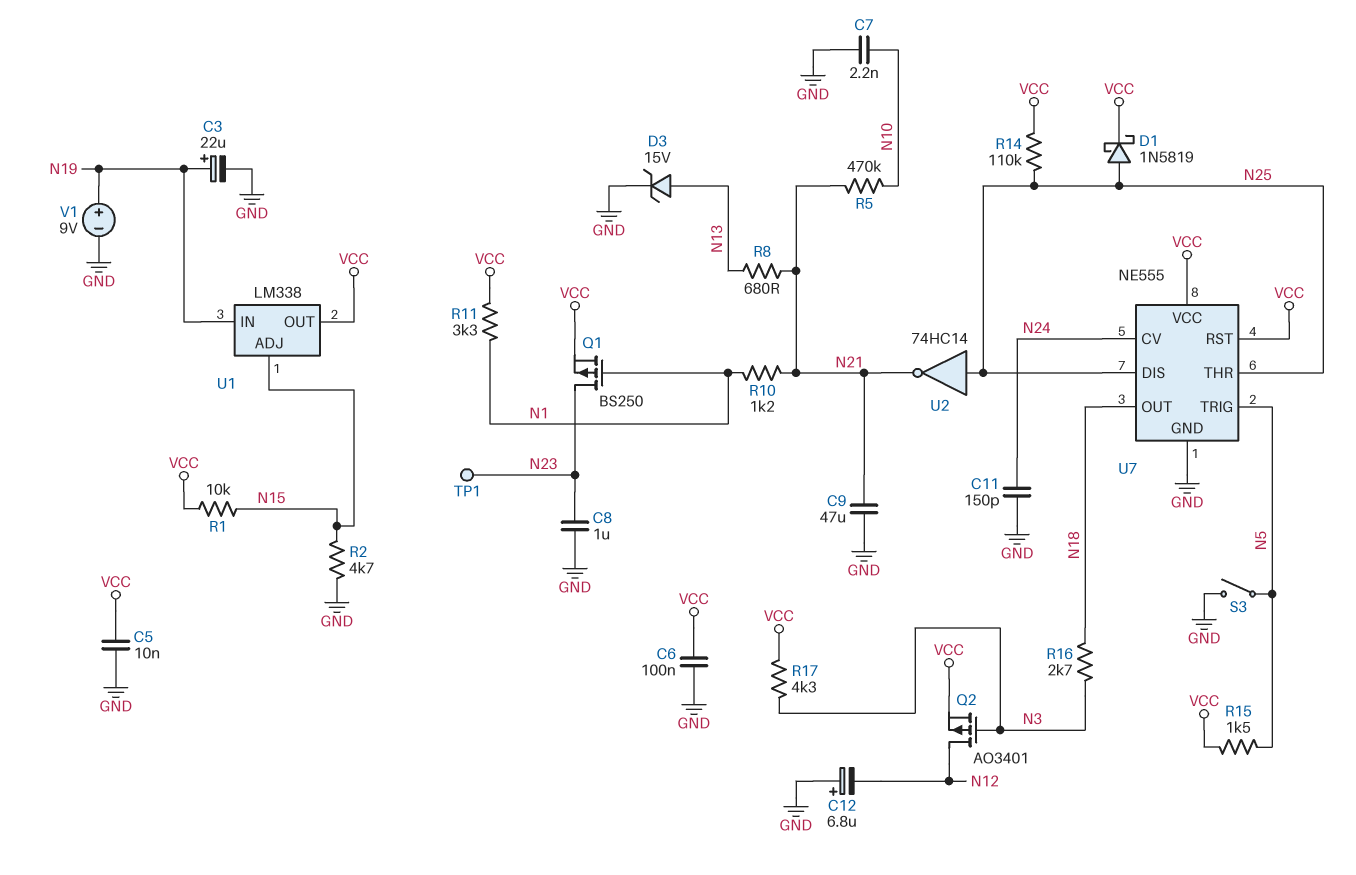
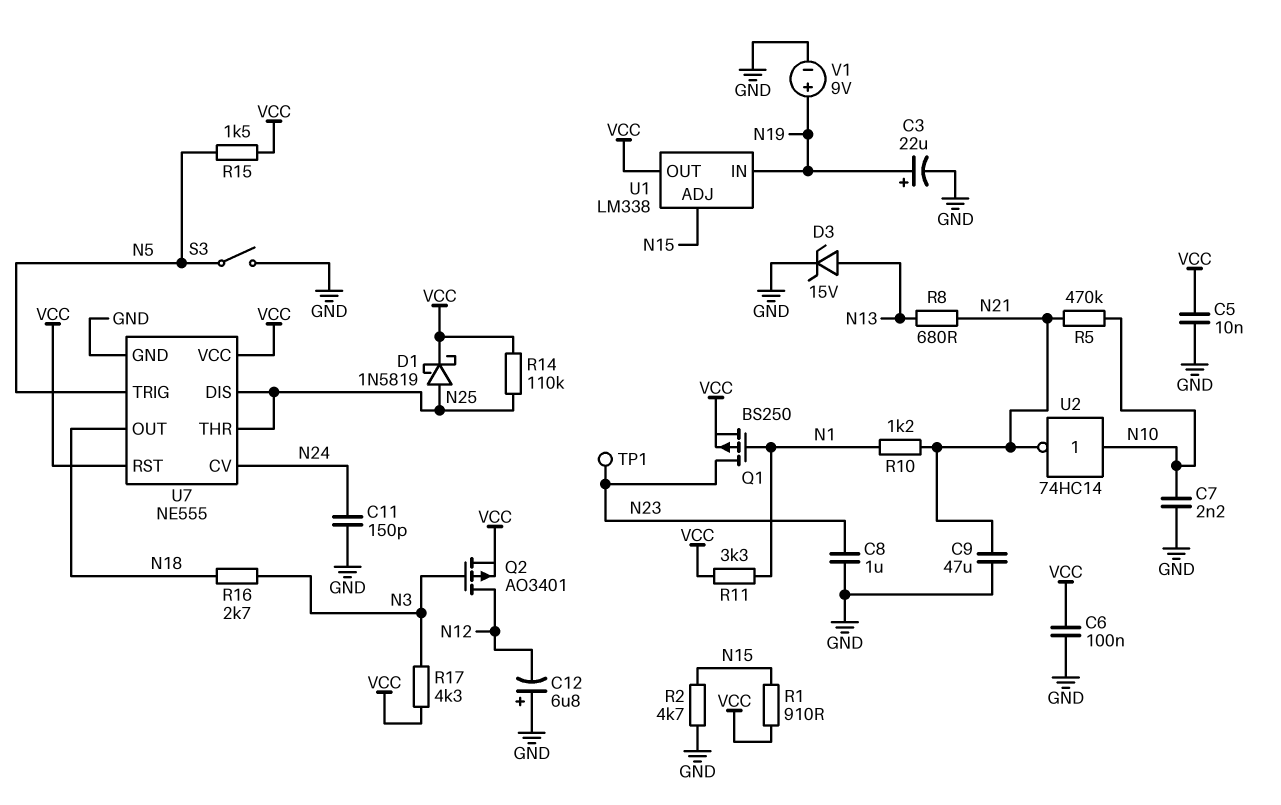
R1: 10k (N15, VCC) -> 910 (N15, VCC)
U2: NOT 74HC14 (in N25, out N21) -> NOT 74HC14 (in N10, out N21)

